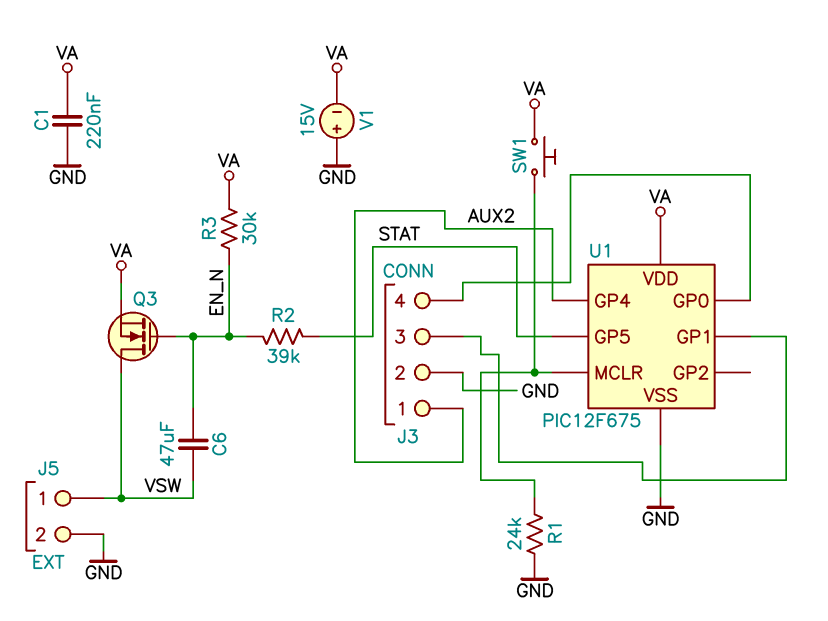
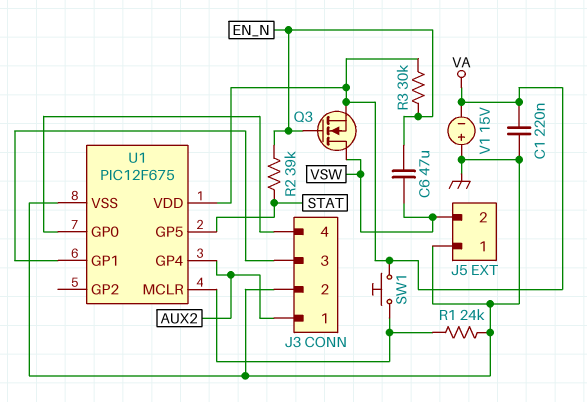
J5 pin 1: VSW -> GND
J5 pin 2: GND -> VSW

